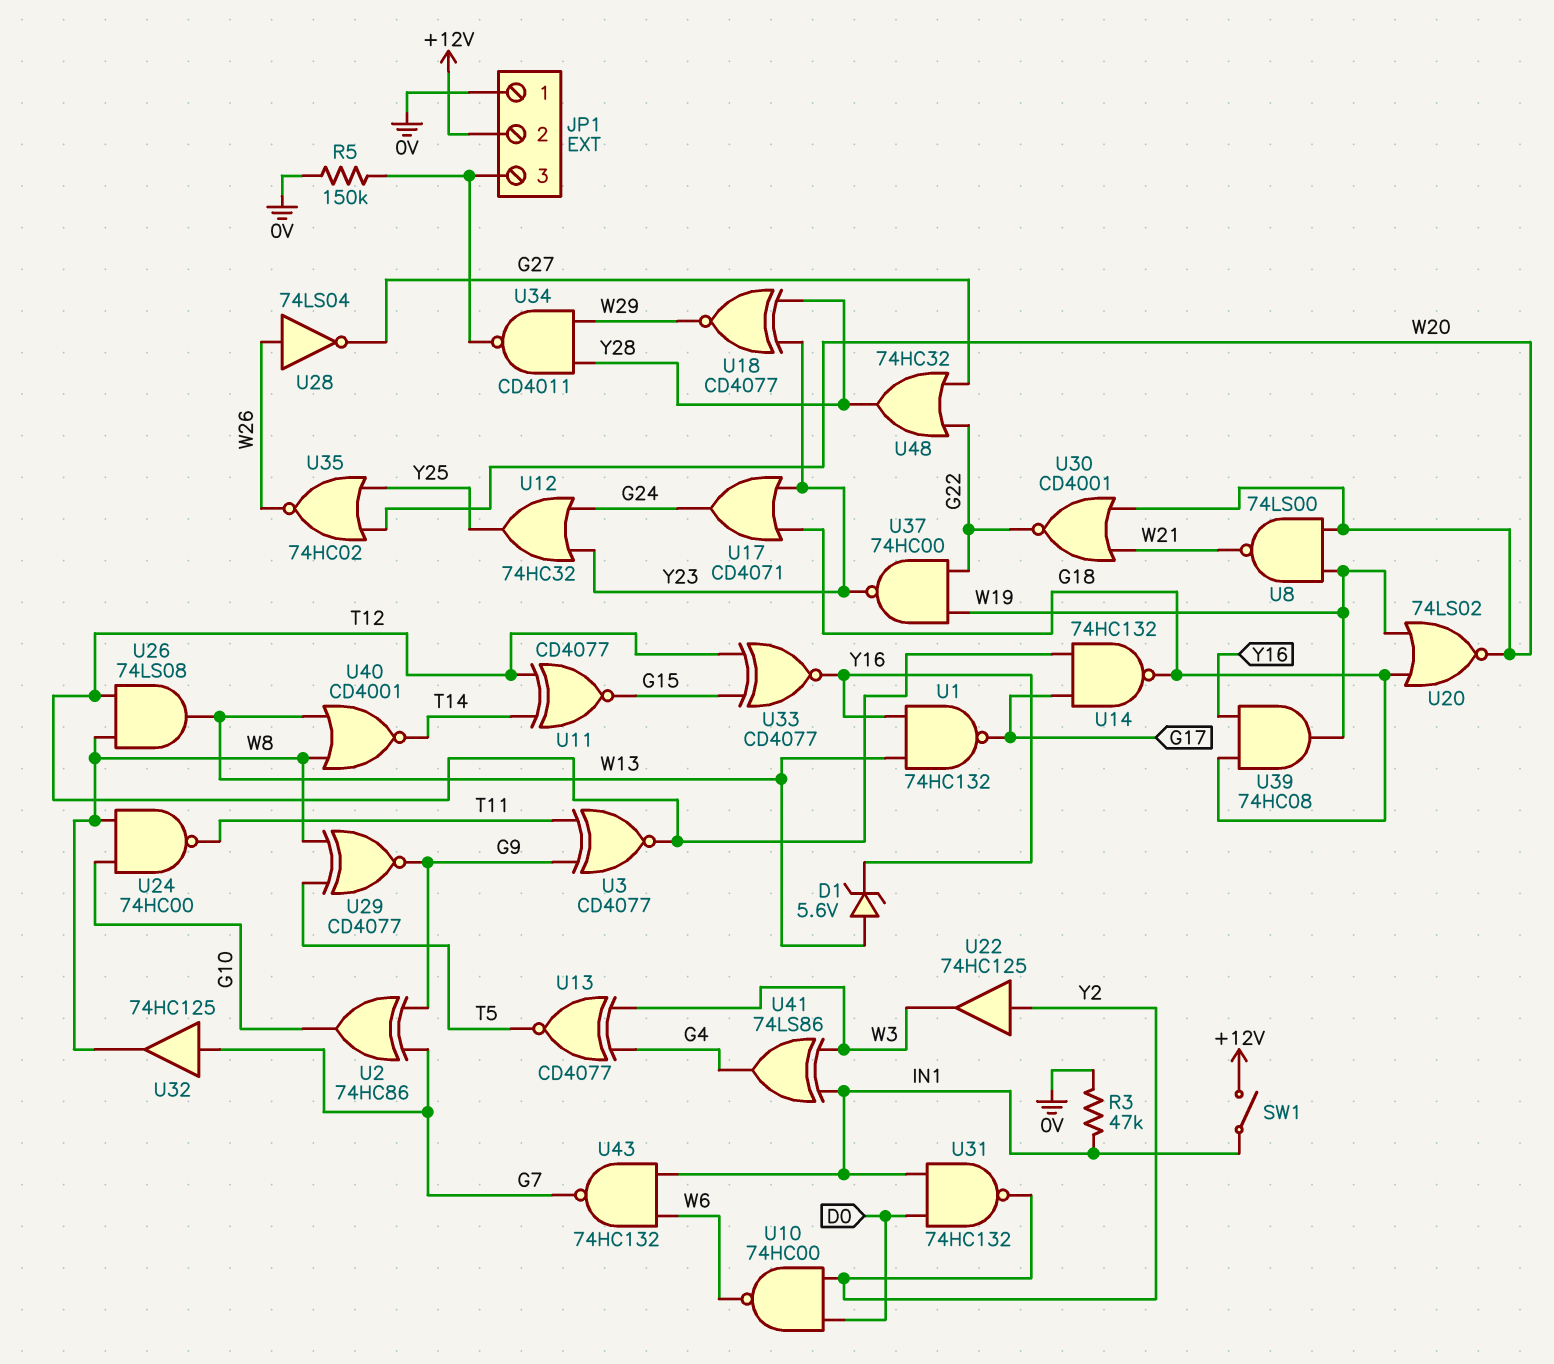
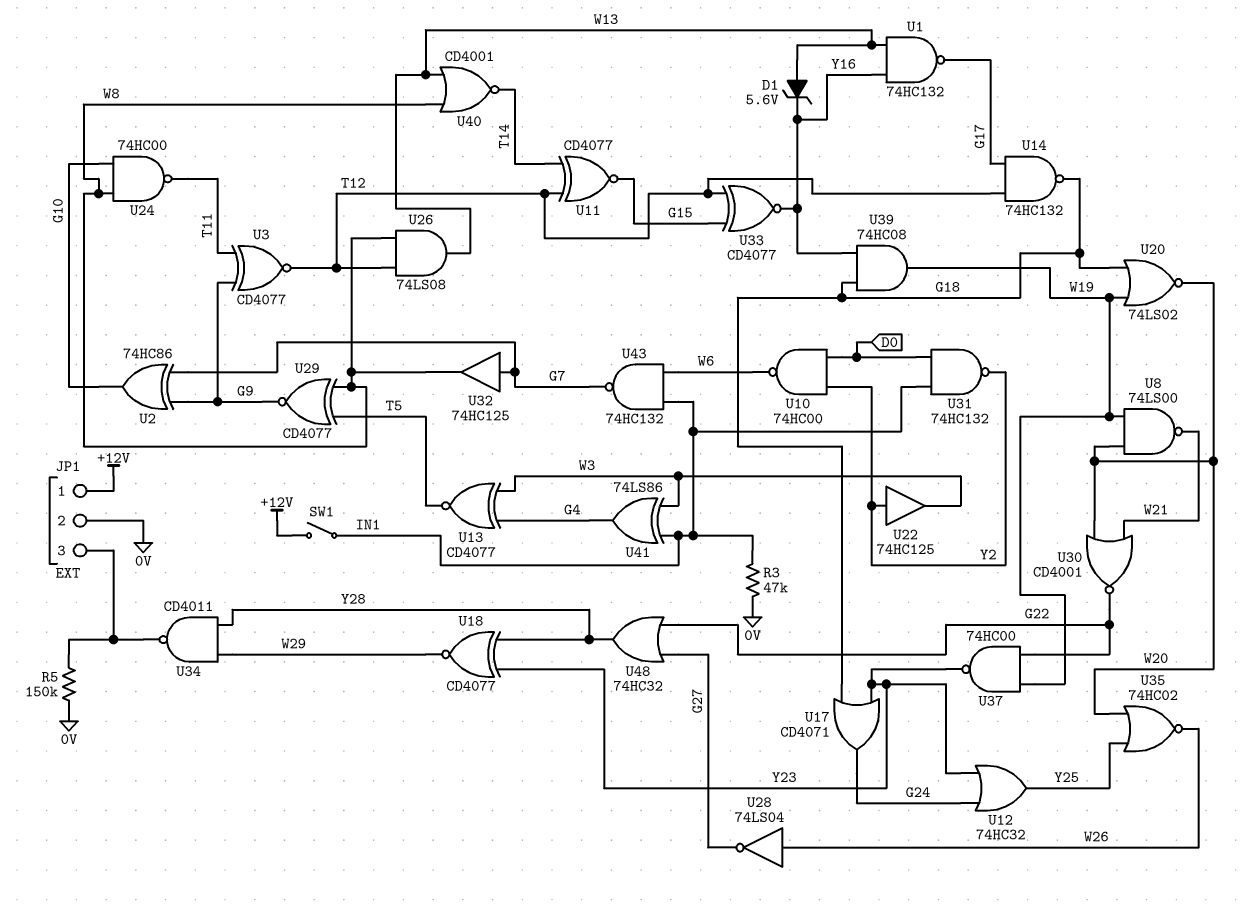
JP1 pin 1: 0V -> +12V
JP1 pin 2: +12V -> 0V

